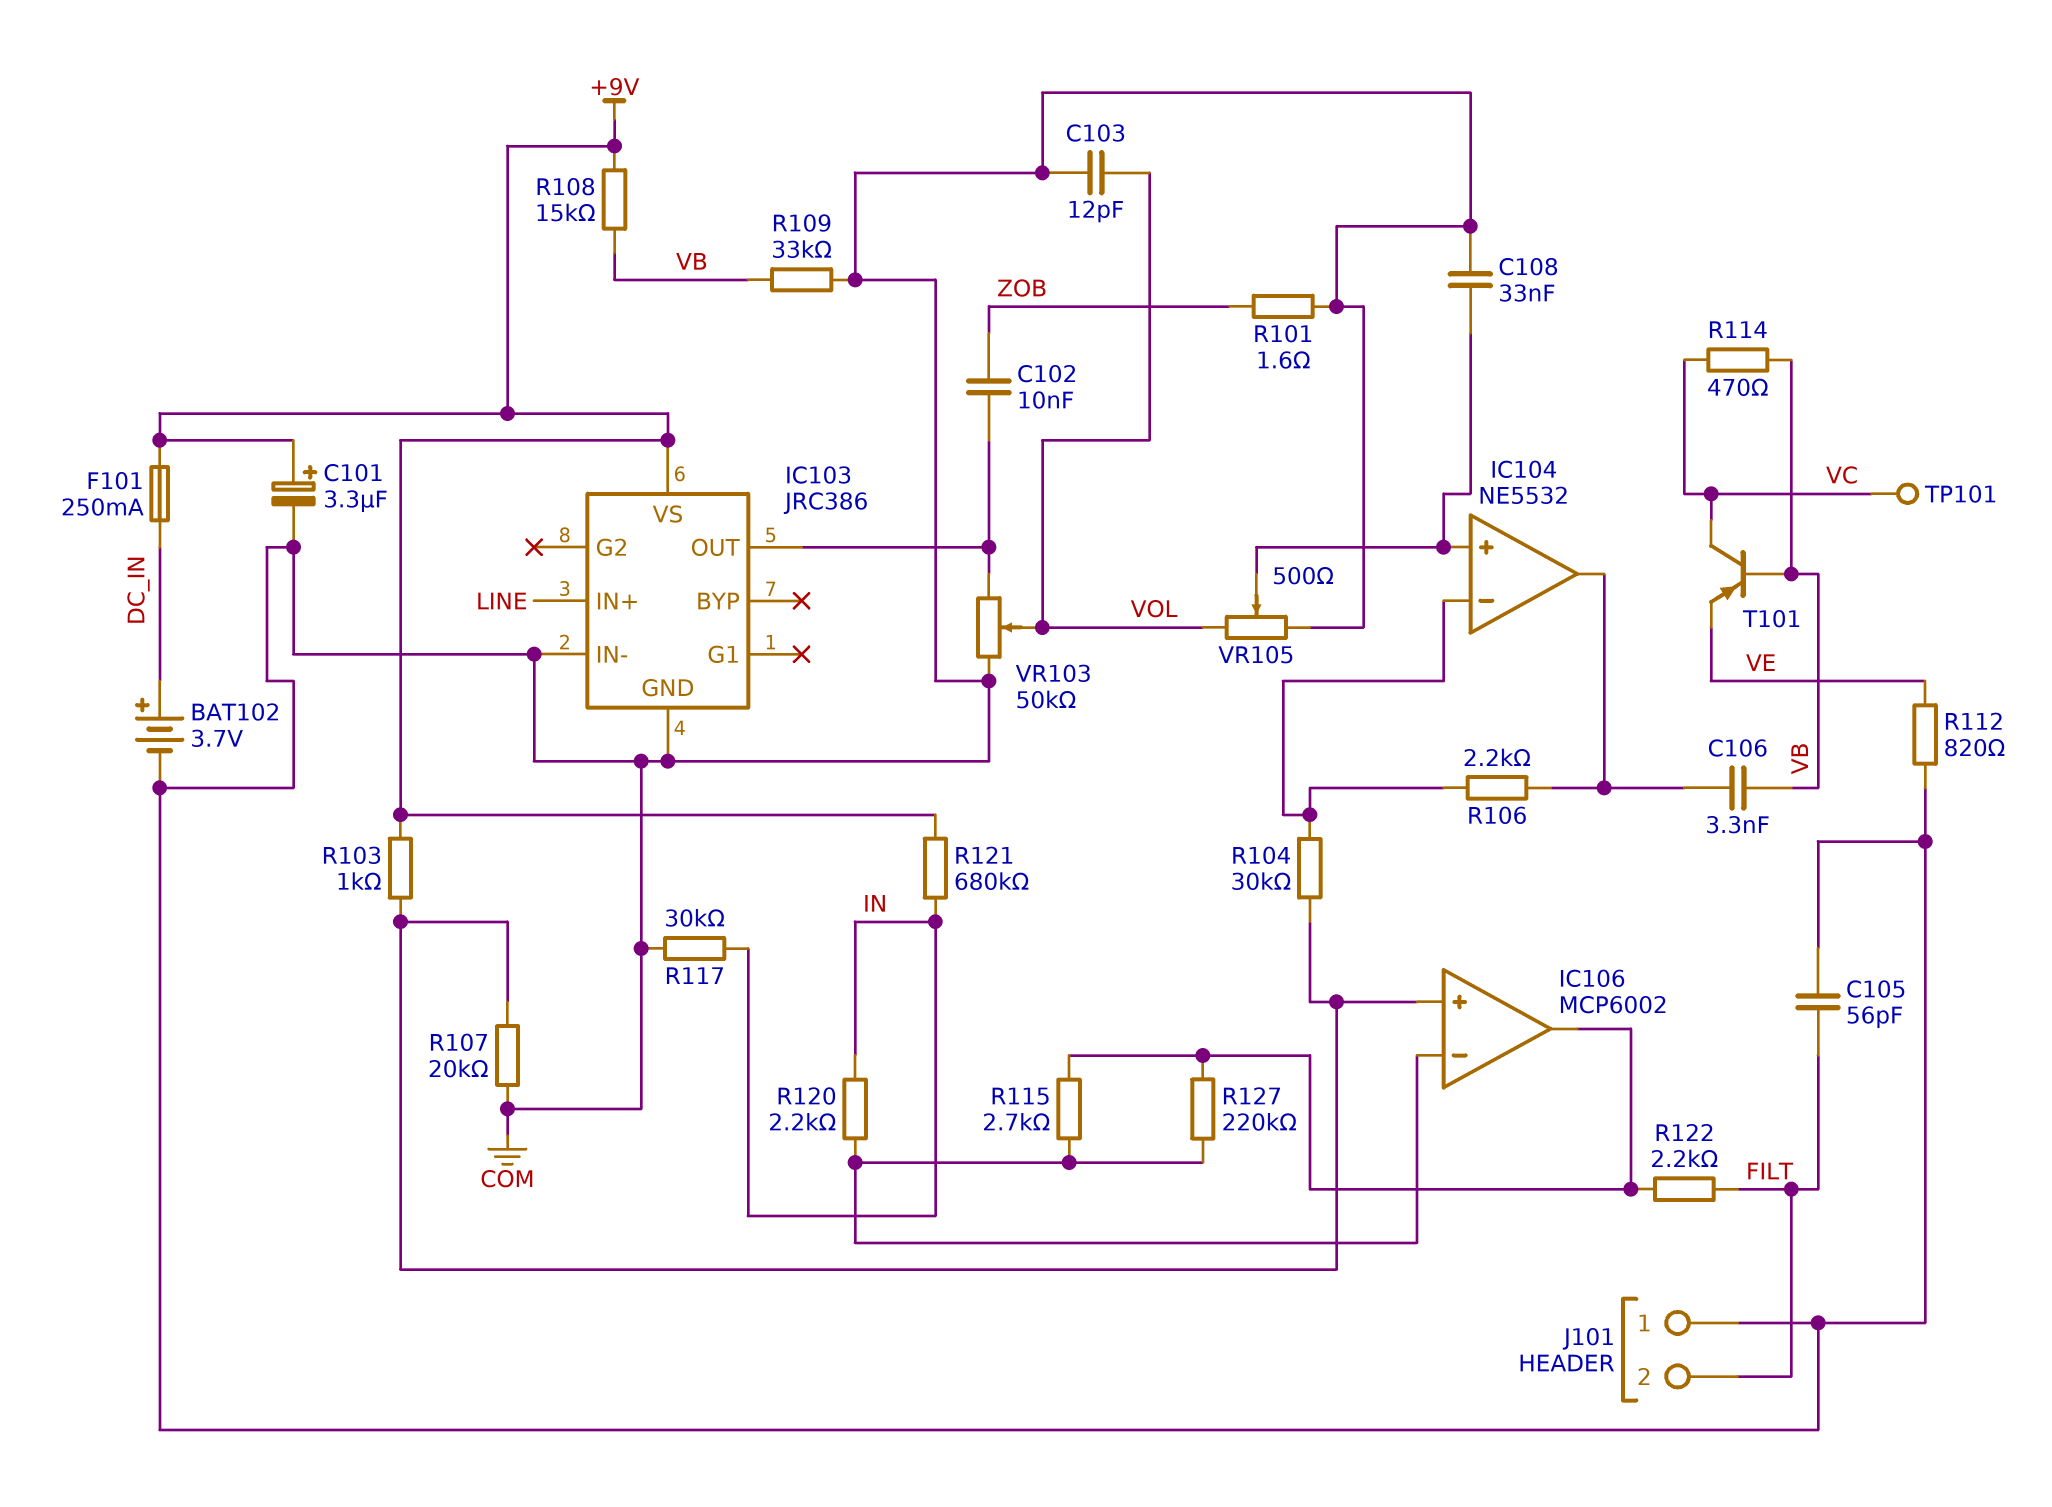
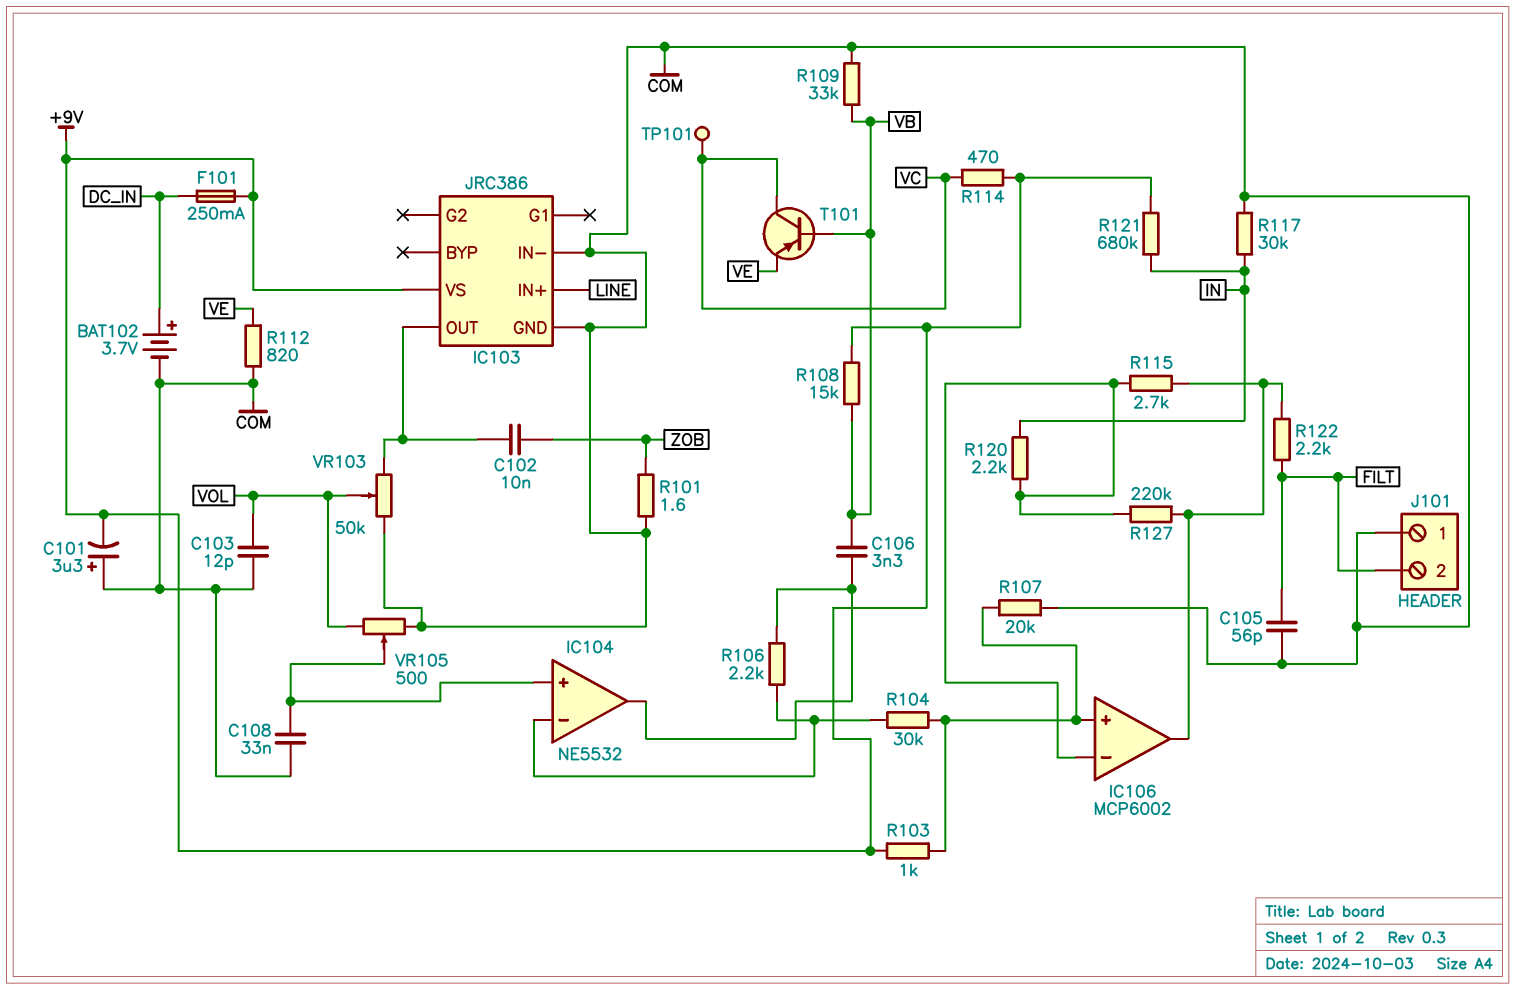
C101: 3.3uF (plus +9V, minus COM) -> 3.3uF (plus COM, minus +9V)
R114: 470 (VB, VC) -> 470 (+9V, VC)

